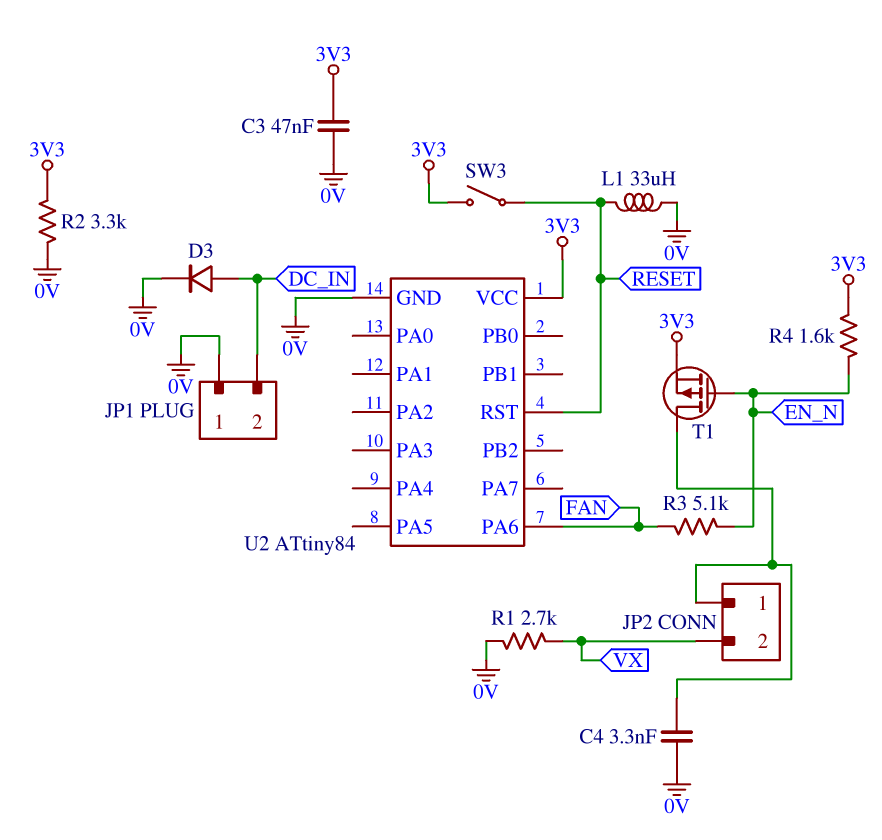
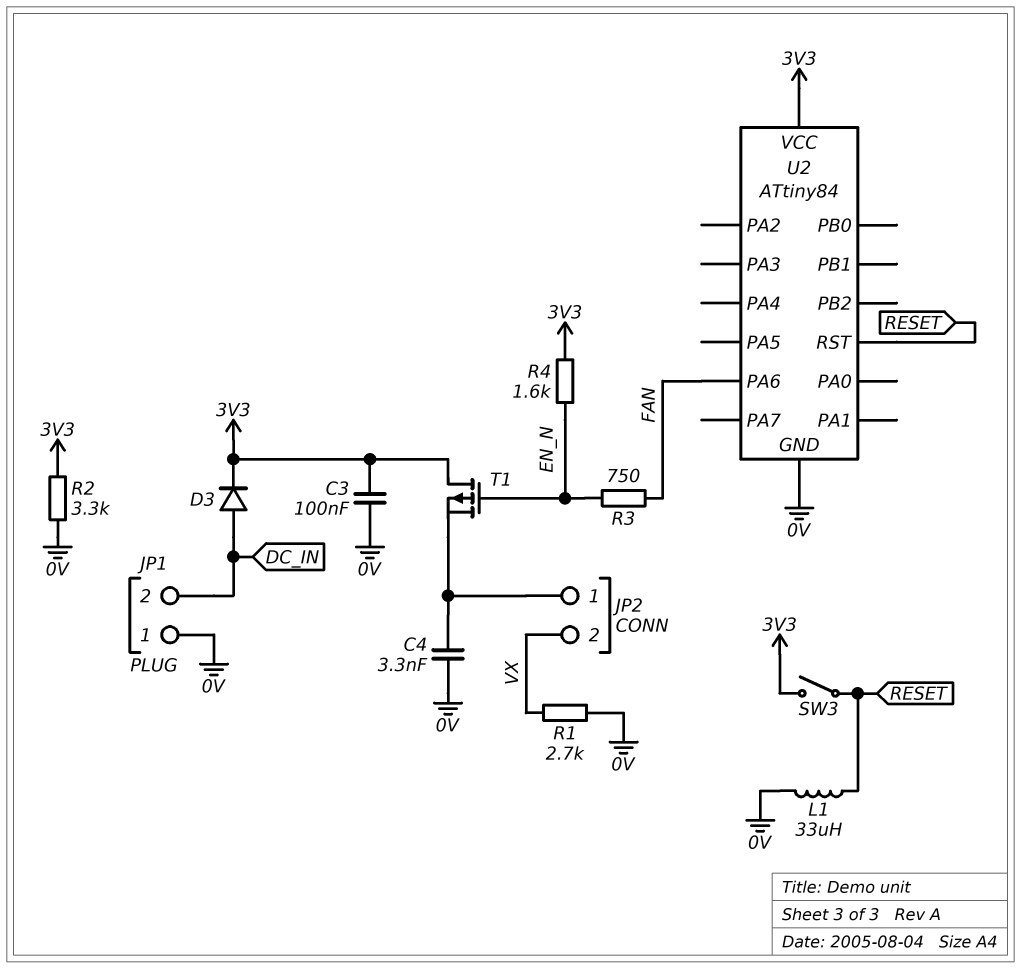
C3: 47nF (0V, 3V3) -> 100nF (0V, 3V3)
D3: diode (A DC_IN, K 0V) -> diode (A DC_IN, K 3V3)
R3: 5.1k (EN_N, FAN) -> 750 (EN_N, FAN)
T1: PMOS (G EN_N, D JP2/1, S 3V3) -> PMOS (G EN_N, D 3V3, S JP2/1)

